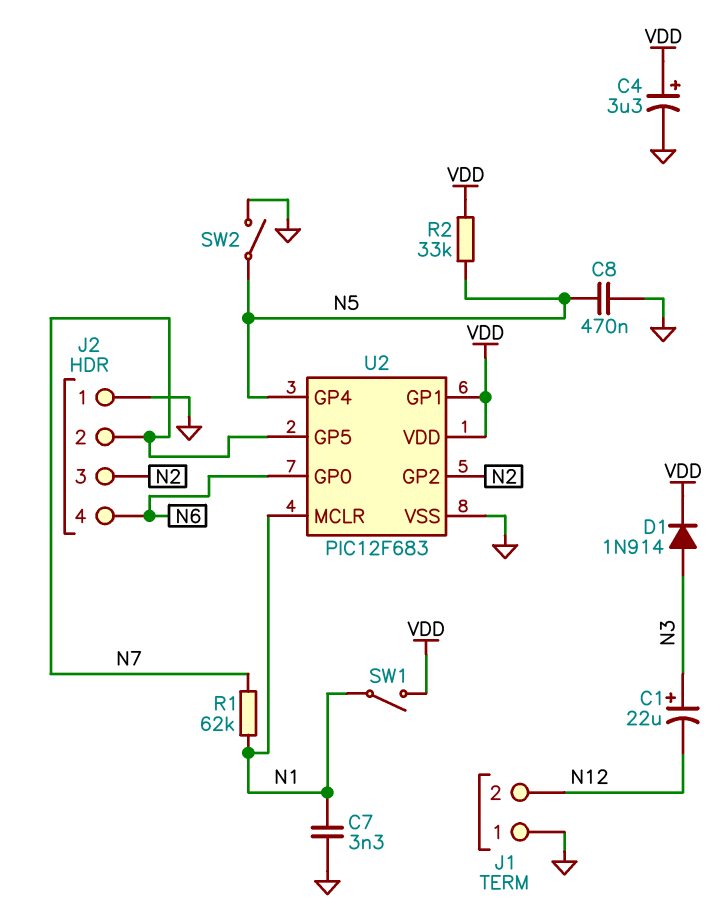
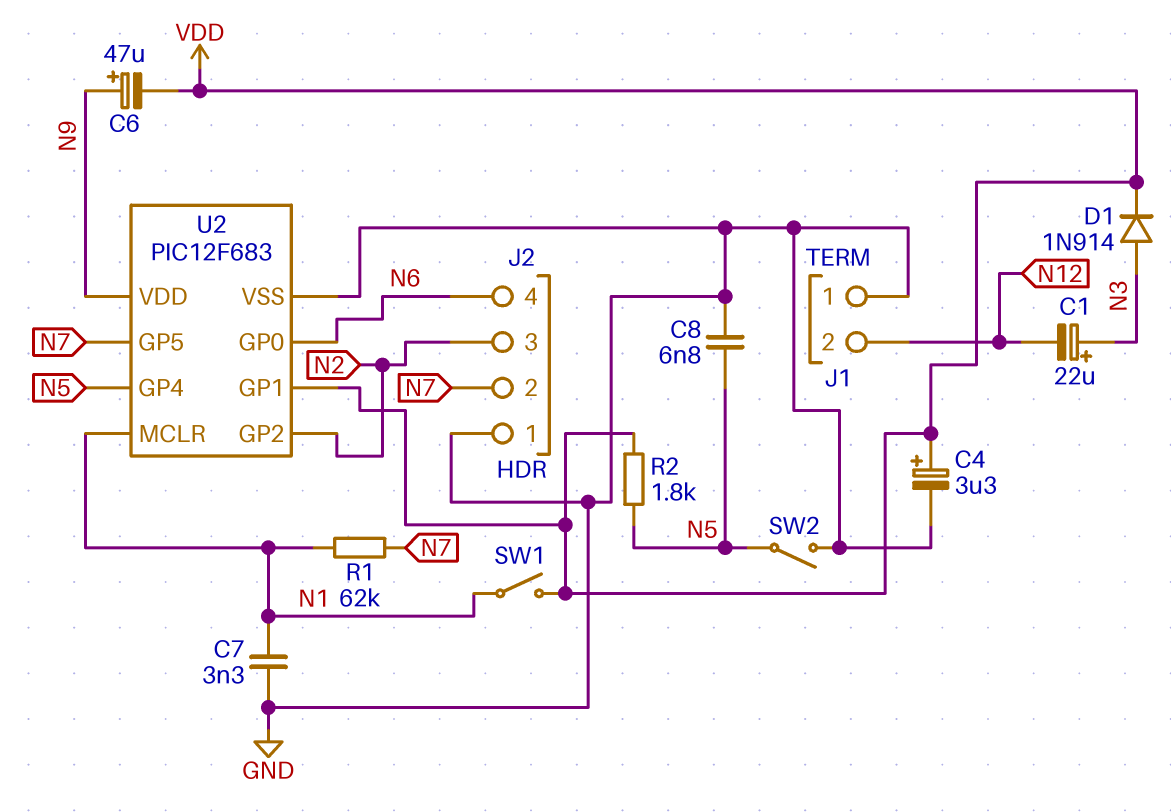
C6: none -> 47uF (plus N9, minus VDD)
C8: 470nF (GND, N5) -> 6.8nF (GND, N5)
R2: 33k (N5, VDD) -> 1.8k (N5, VDD)
U2 pin VDD: VDD -> N9

